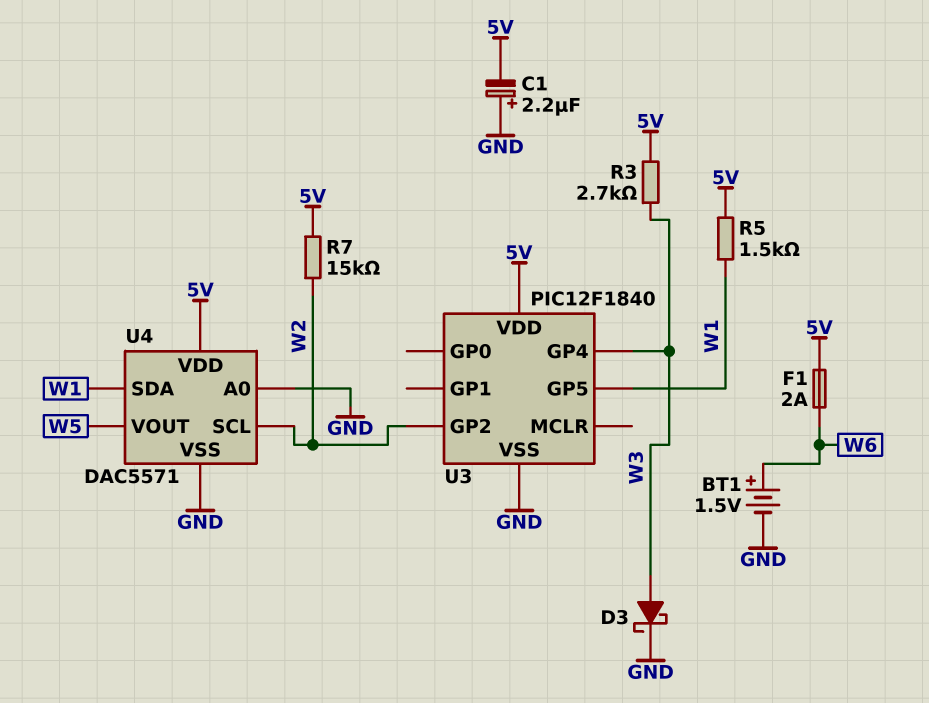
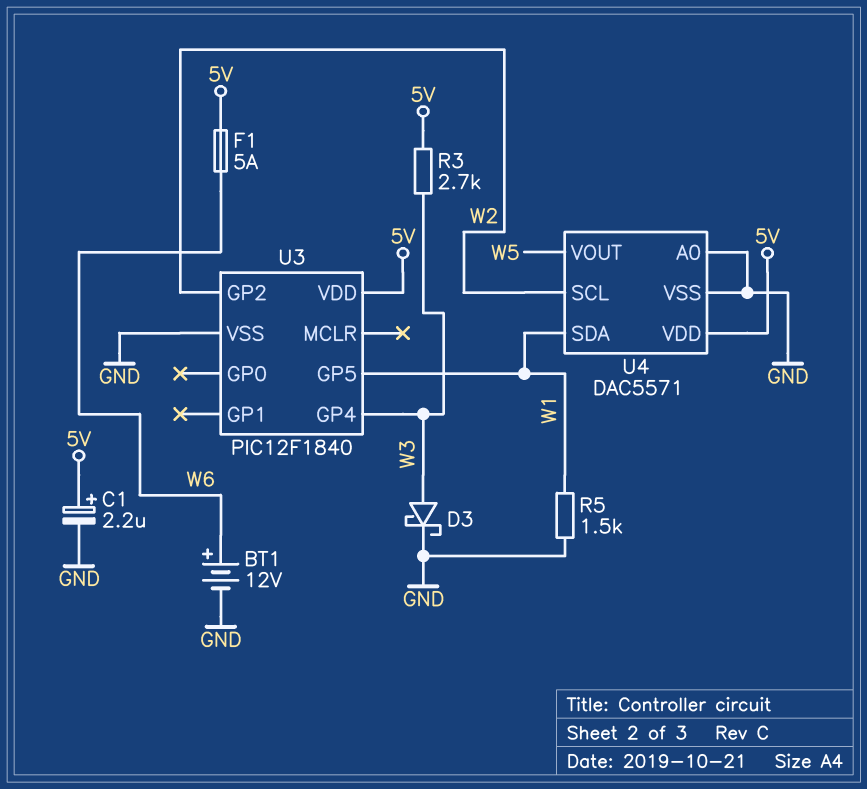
BT1: 1.5V (plus W6, minus GND) -> 12V (plus W6, minus GND)
C1: 2.2uF (plus GND, minus 5V) -> 2.2uF (plus 5V, minus GND)
F1: 2A (5V, W6) -> 5A (5V, W6)
R5: 1.5k (5V, W1) -> 1.5k (GND, W1)
R7: 15k (5V, W2) -> none

